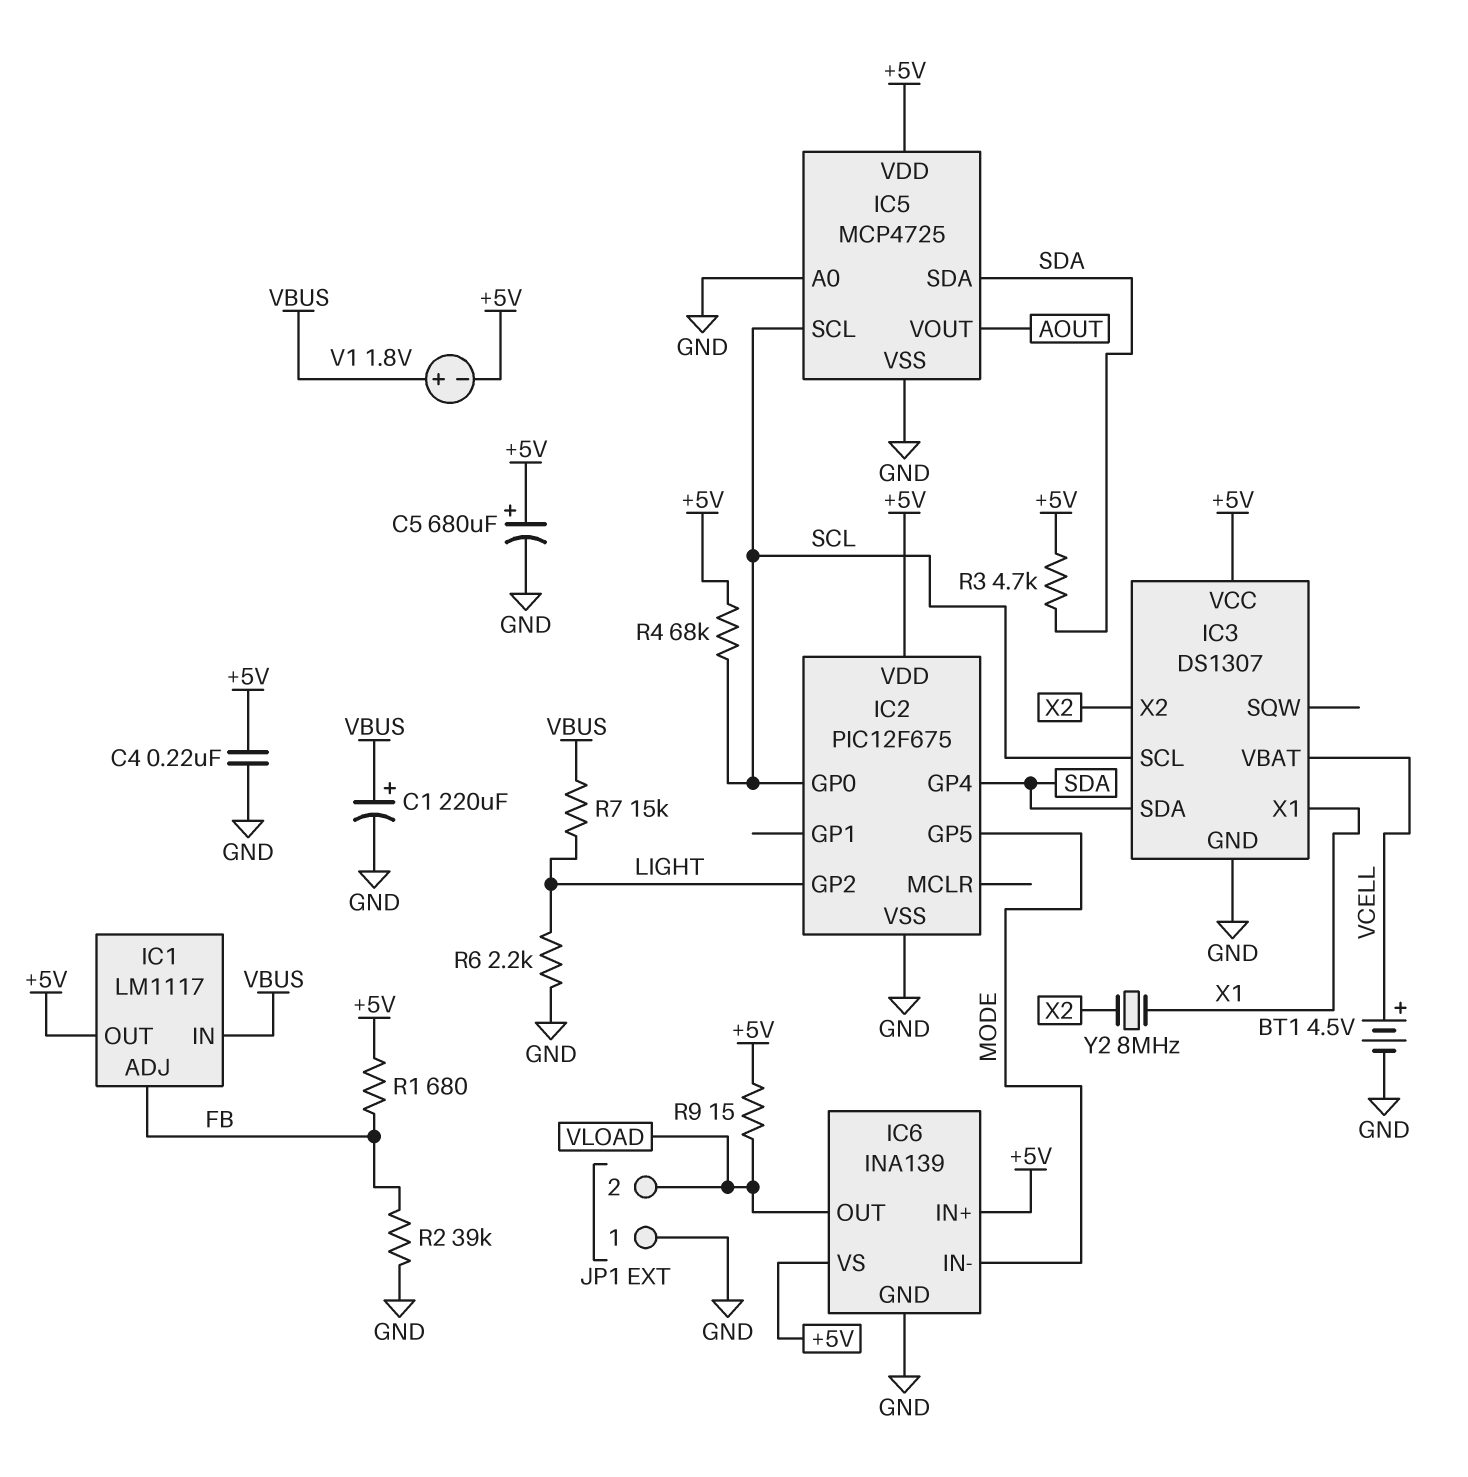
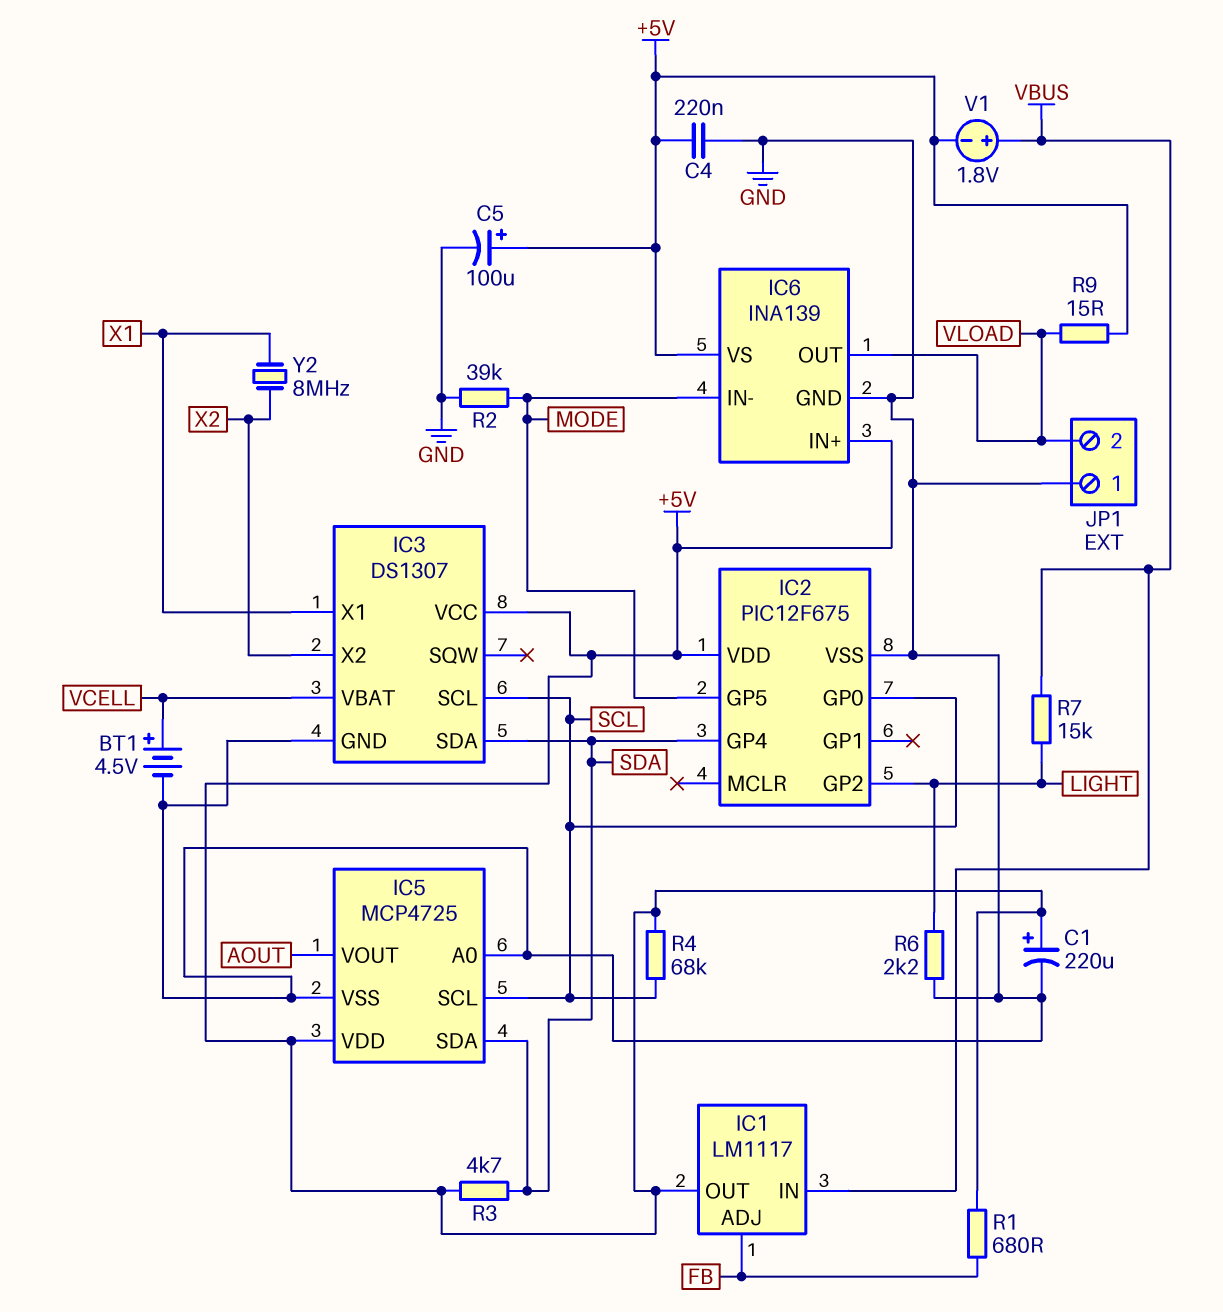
C1: 220uF (plus VBUS, minus GND) -> 220uF (plus +5V, minus GND)
C5: 680uF (plus +5V, minus GND) -> 100uF (plus +5V, minus GND)
R2: 39k (FB, GND) -> 39k (GND, MODE)

